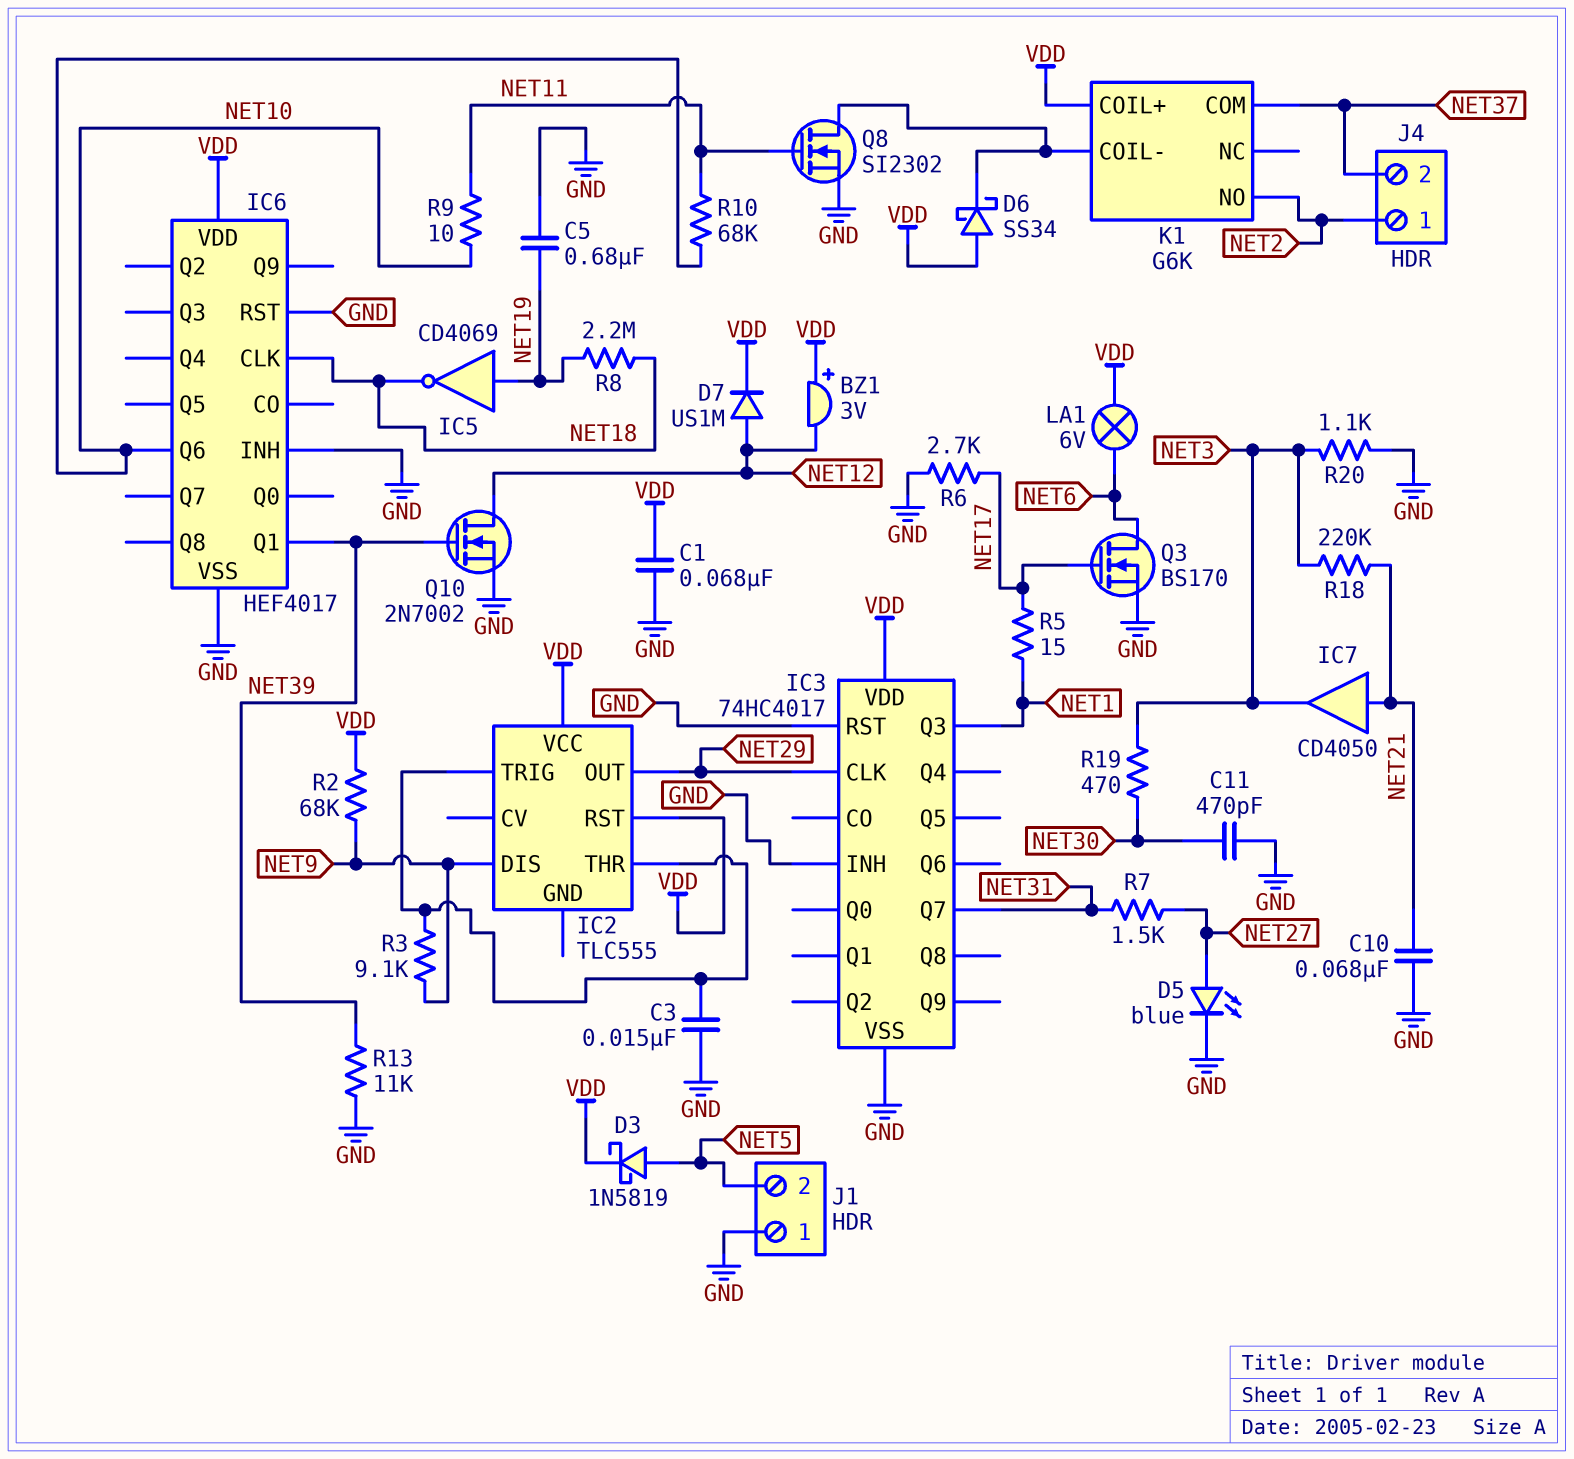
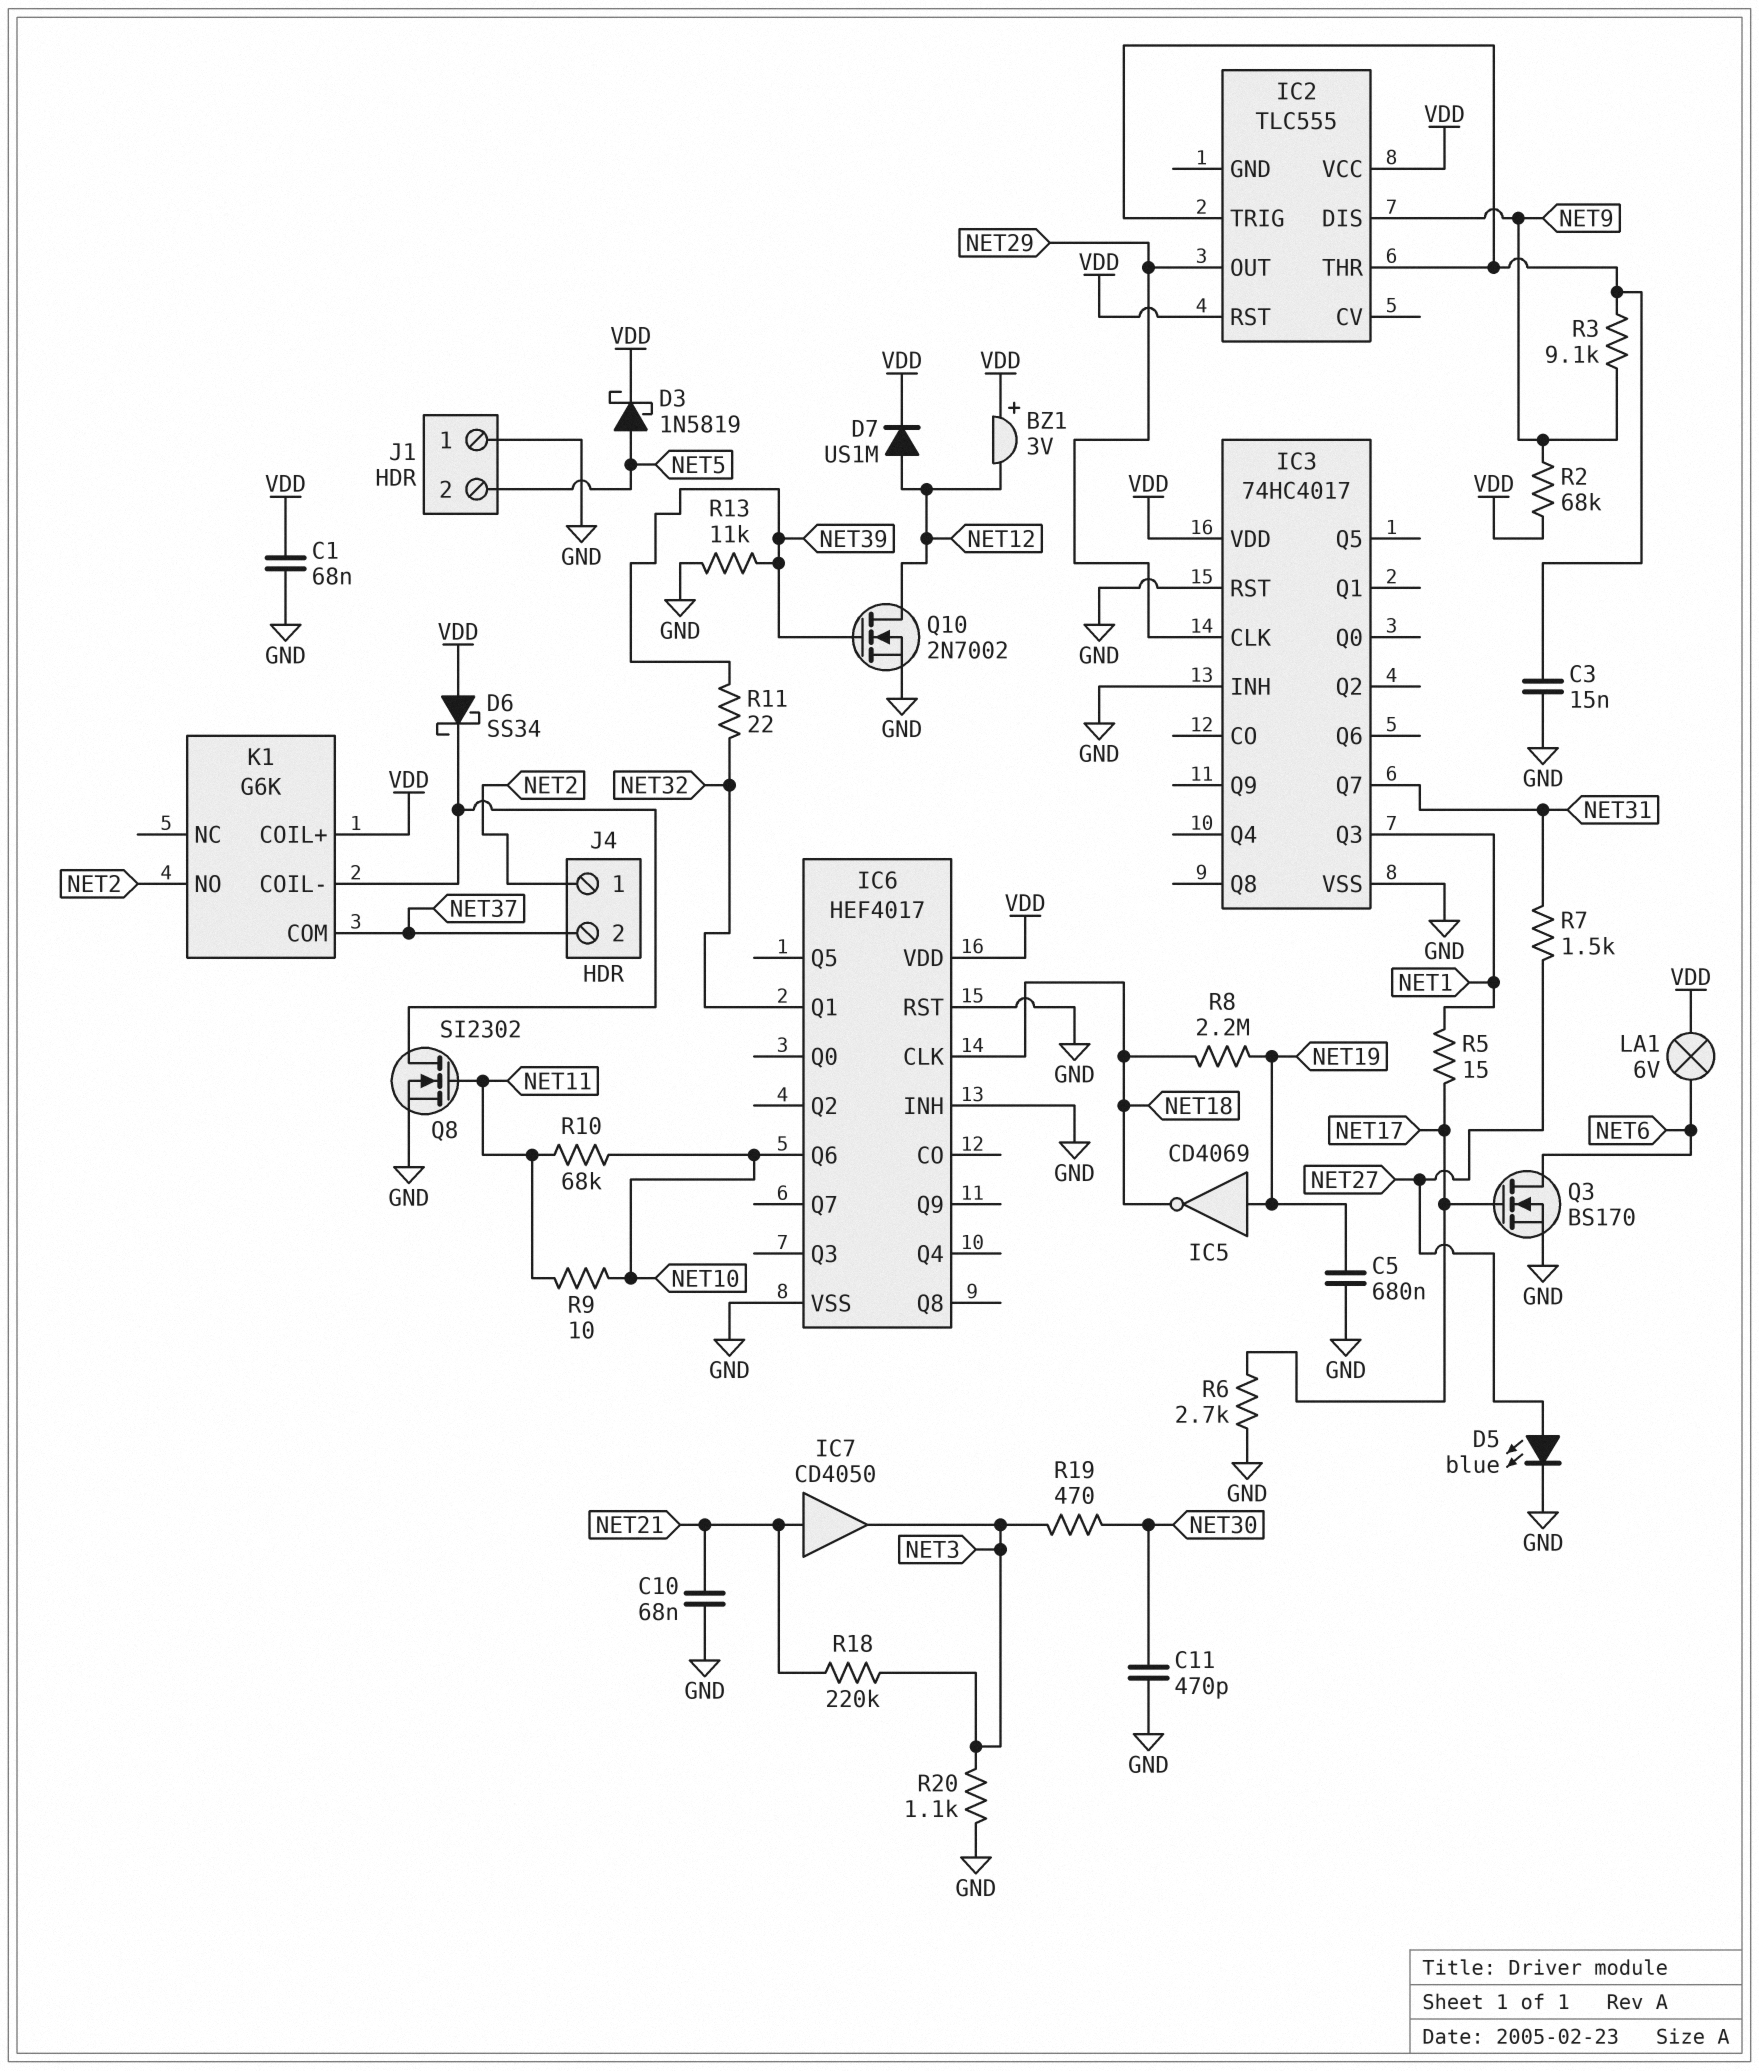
IC6 pin Q1: NET39 -> NET32
R11: none -> 22 (NET32, NET39)

